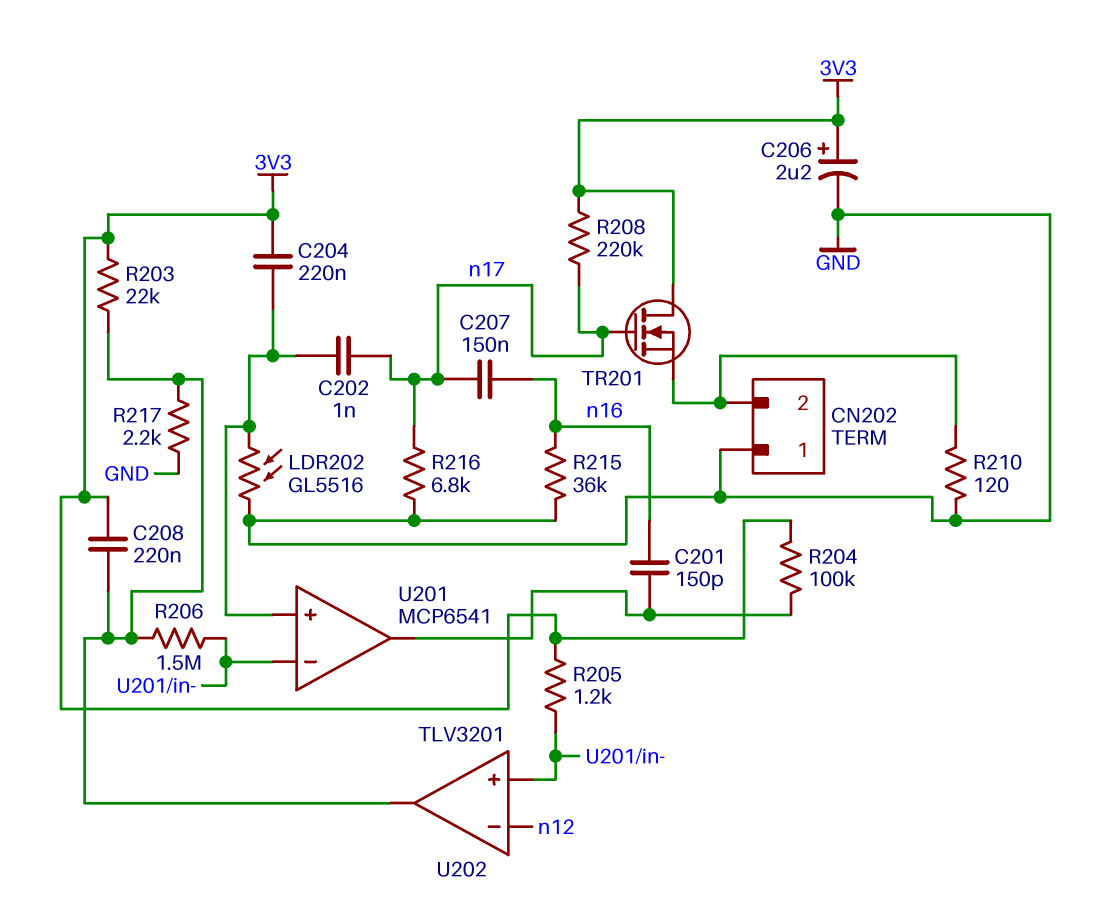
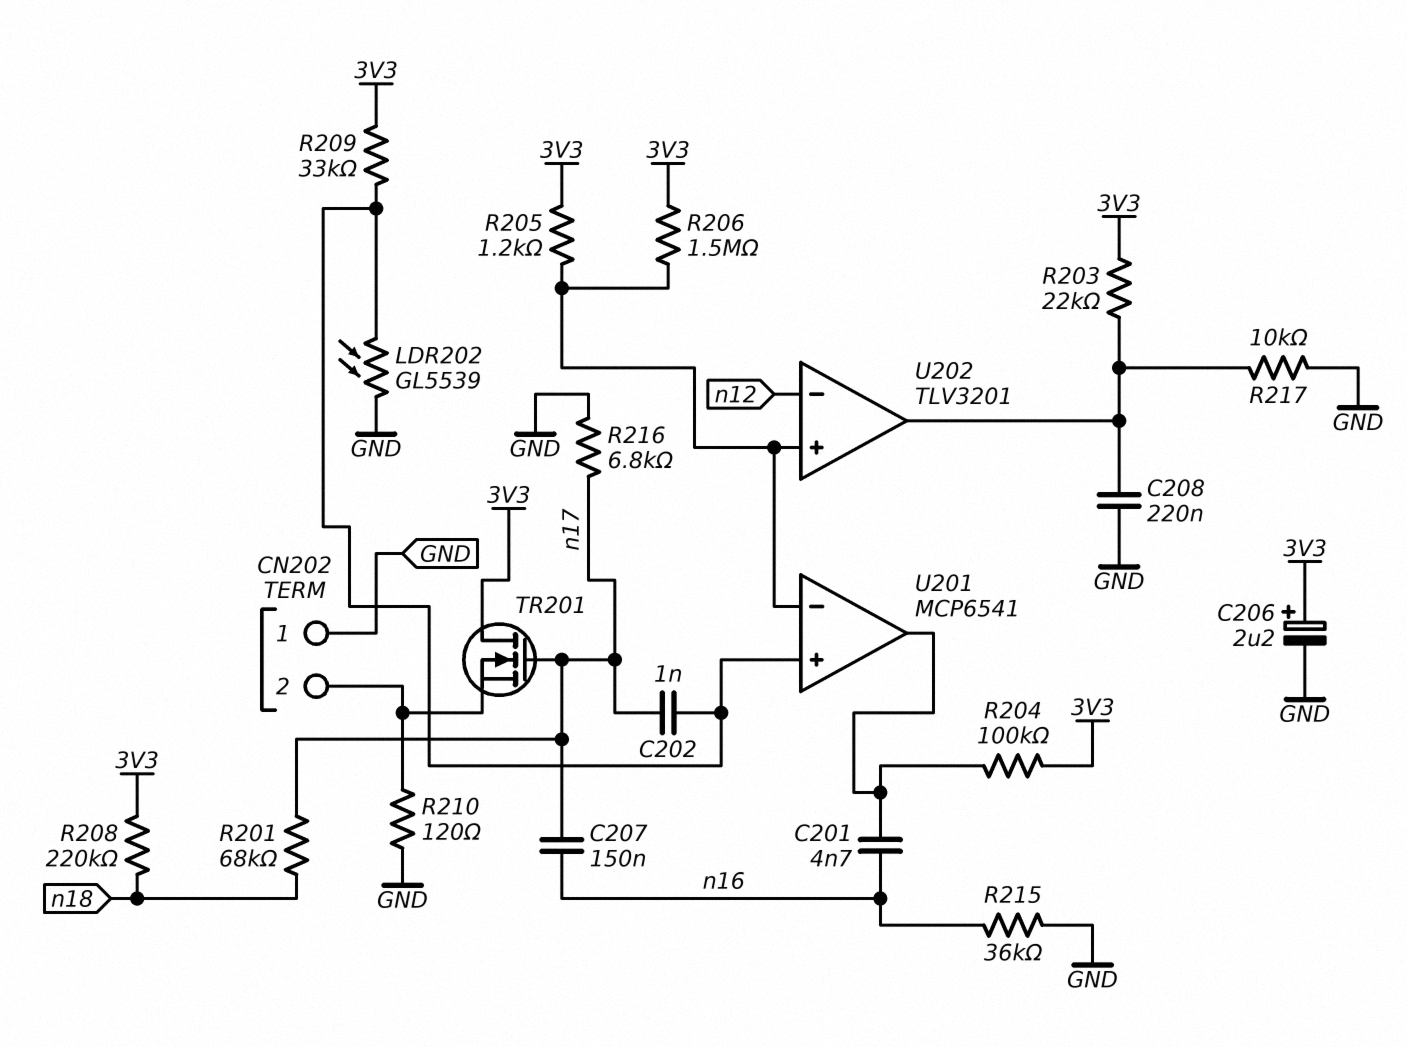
C201: 150pF (U201/out, n16) -> 4.7nF (U201/out, n16)
C204: 220nF (3V3, U201/in+) -> none
C208: 220nF (3V3, U202/out) -> 220nF (GND, U202/out)
LDR202: GL5516 (GND, U201/in+) -> GL5539 (GND, U201/in+)
R201: none -> 68k (n17, n18)
R206: 1.5M (U201/in-, U202/out) -> 1.5M (3V3, U201/in-)
R208: 220k (3V3, n17) -> 220k (3V3, n18)
R209: none -> 33k (3V3, U201/in+)
R217: 2.2k (GND, U202/out) -> 10k (GND, U202/out)

